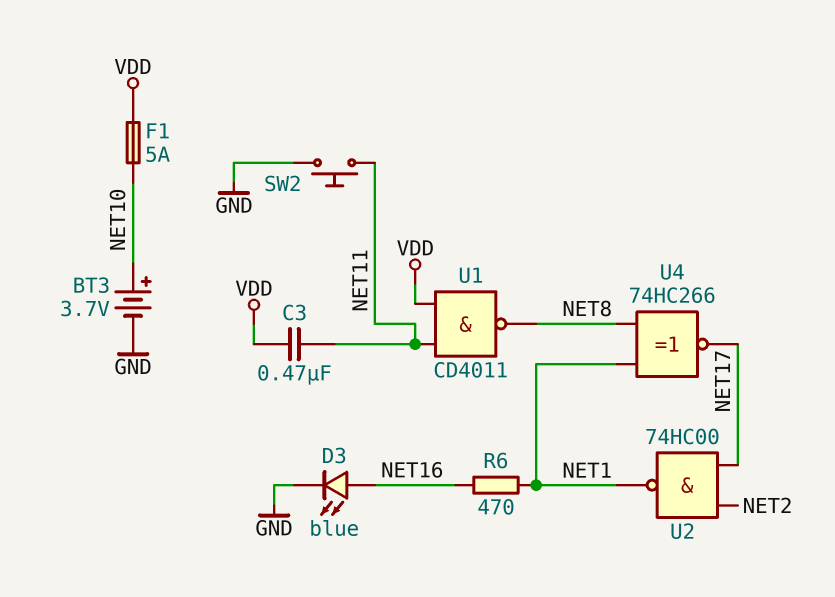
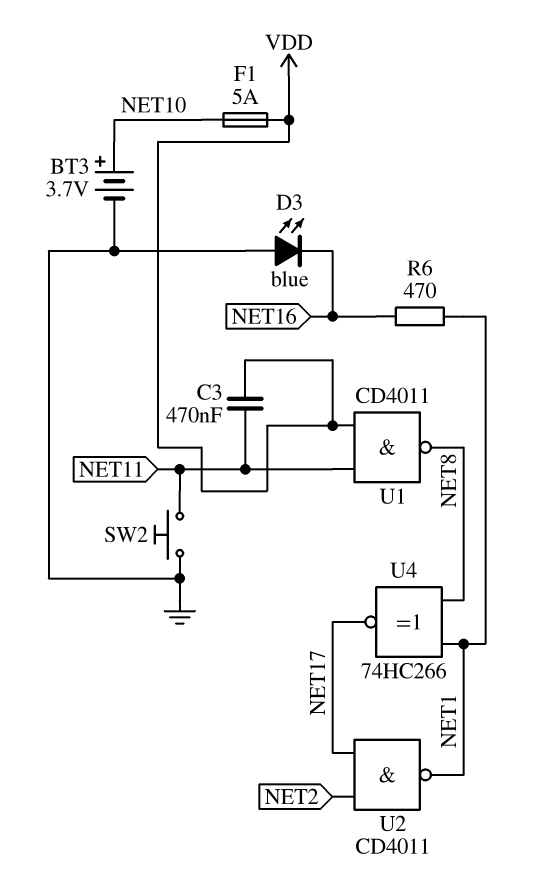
D3: LED blue (A NET16, K GND) -> LED blue (A GND, K NET16)
U2: NAND 74HC00 (in NET2, in NET17, out NET1) -> NAND CD4011 (in NET2, in NET17, out NET1)

